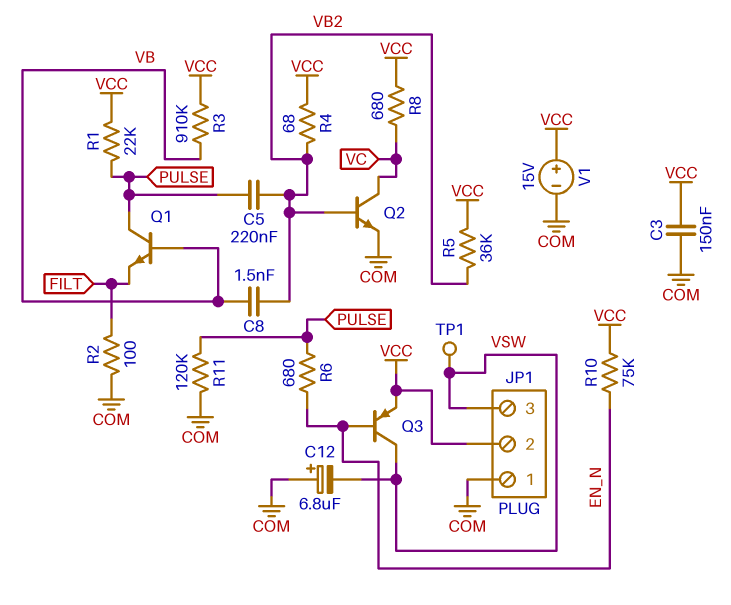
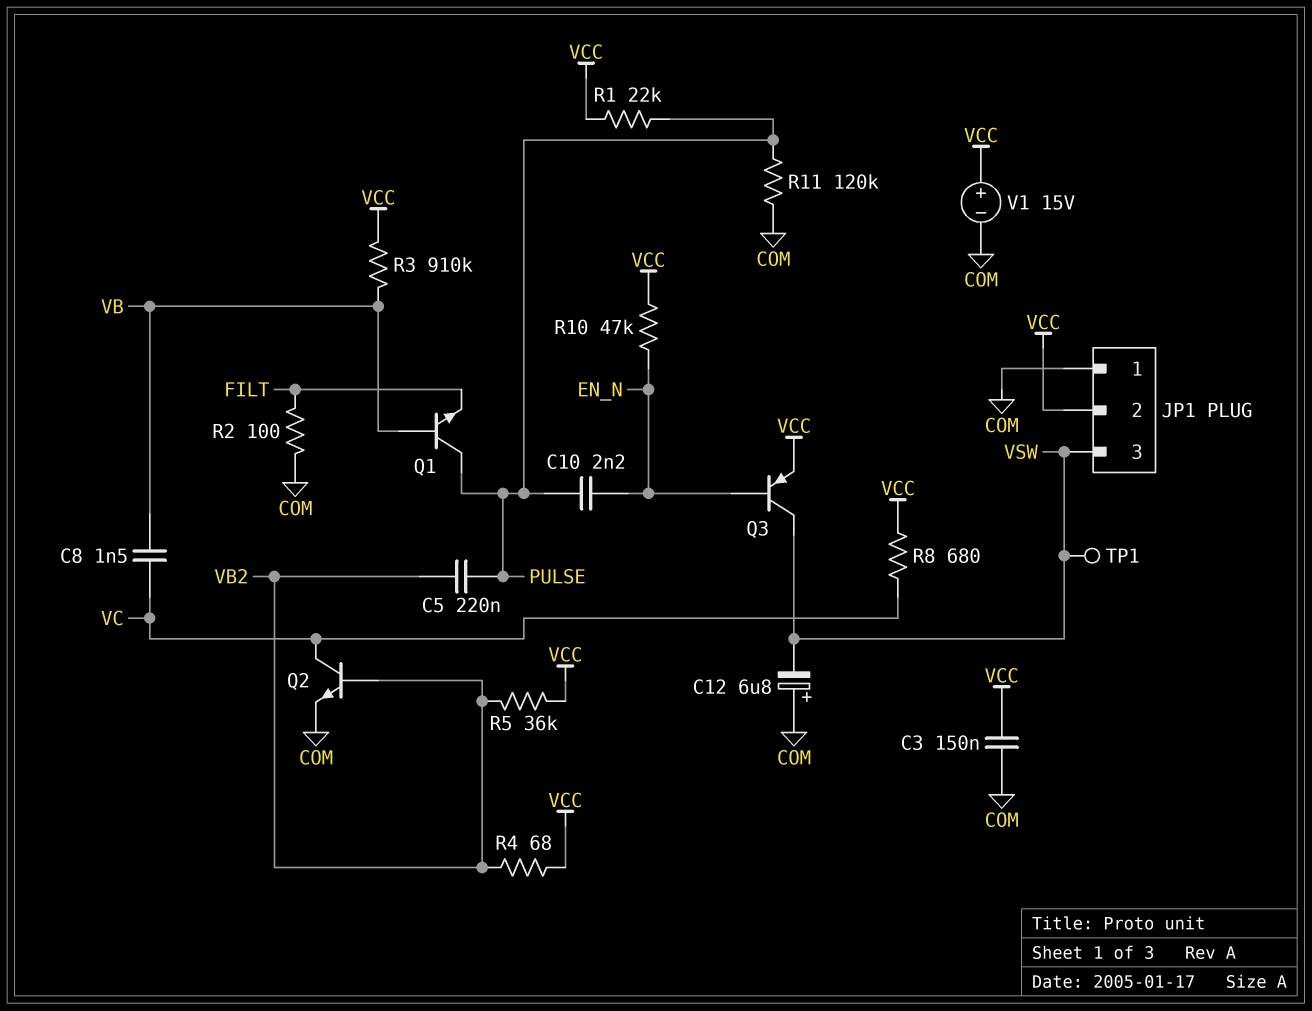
C8: 1.5nF (VB, VB2) -> 1.5nF (VB, VC)
C10: none -> 2.2nF (EN_N, PULSE)
R6: 680 (EN_N, PULSE) -> none
R10: 75k (EN_N, VCC) -> 47k (EN_N, VCC)

